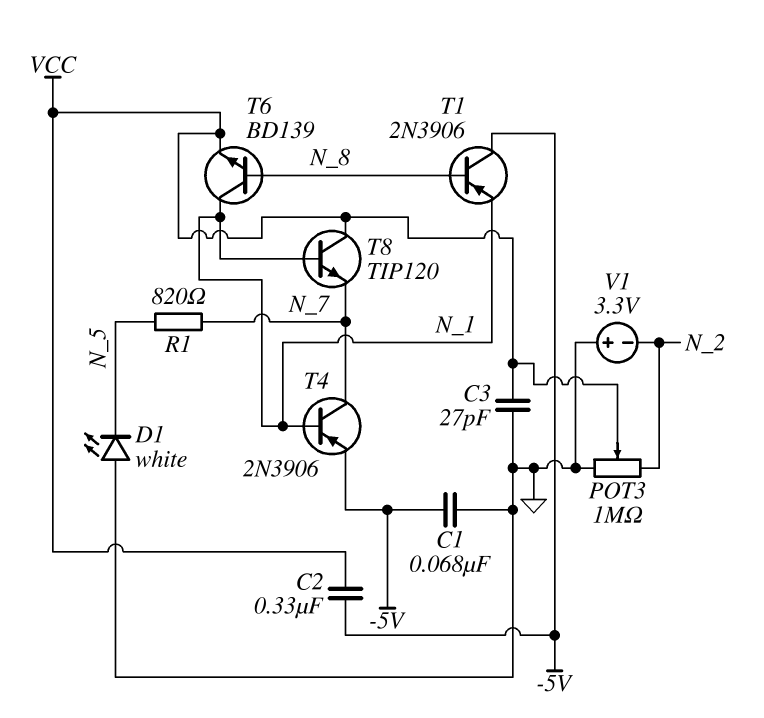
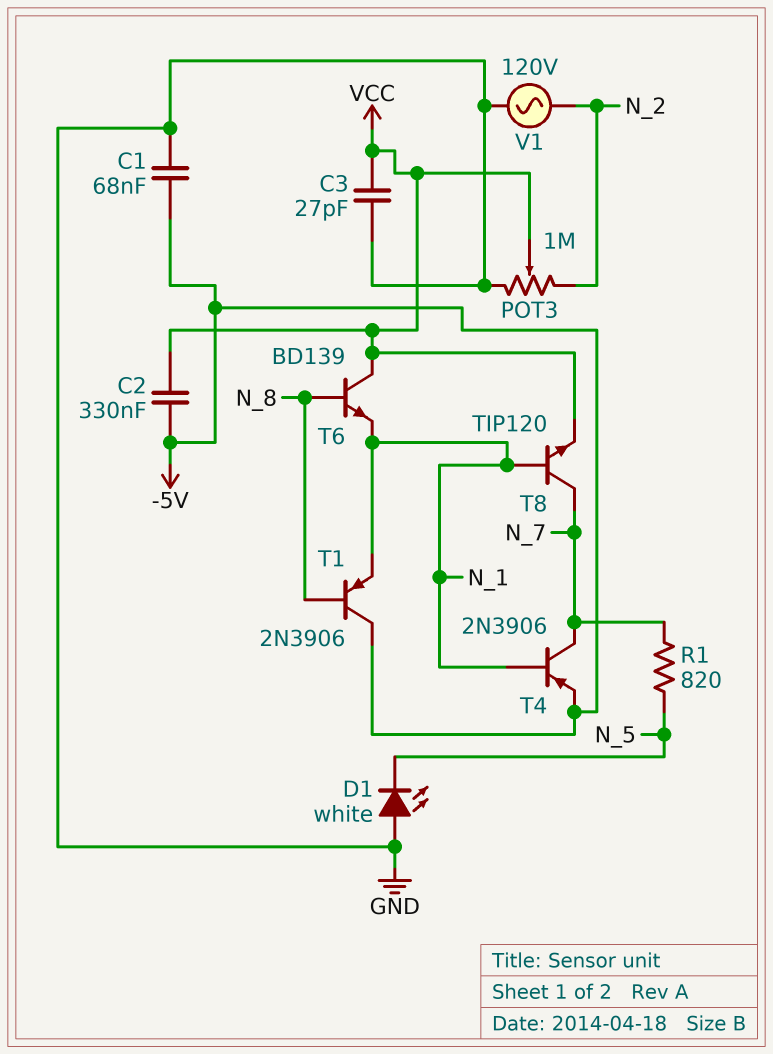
T6: NPN BD139 (B N_8, C N_1, E VCC) -> NPN BD139 (B N_8, C VCC, E N_1)
T8: NPN TIP120 (B N_1, C VCC, E N_7) -> NPN TIP120 (B N_1, C N_7, E VCC)
V1: 3.3V (plus GND, minus N_2) -> AC 120V (GND, N_2)

